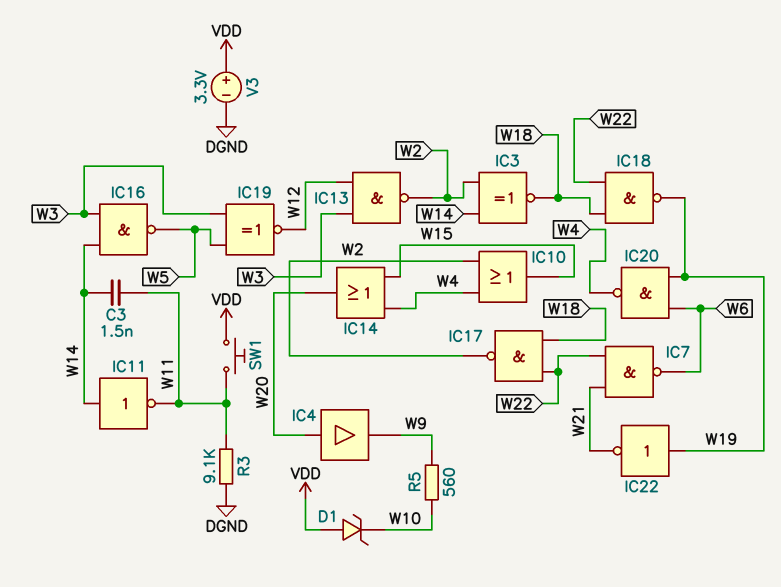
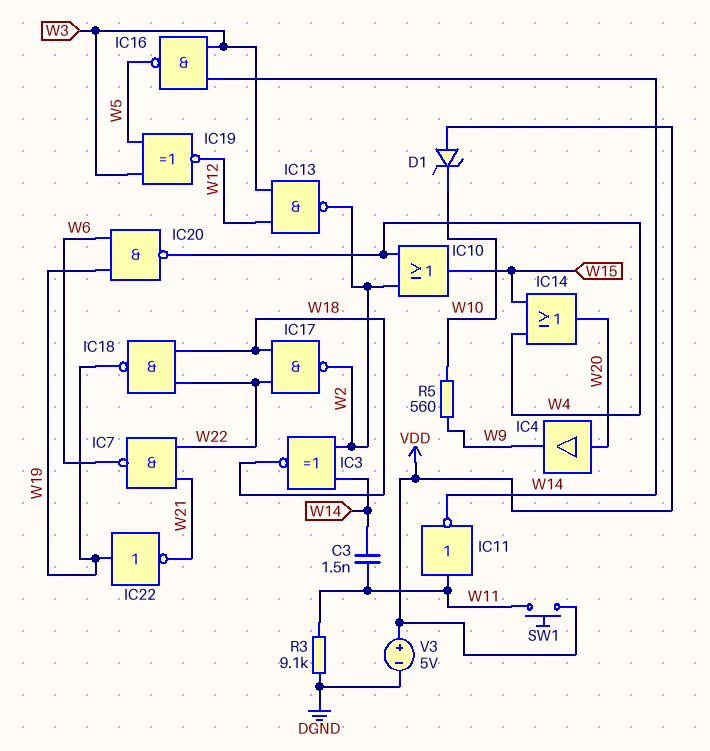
IC11: NOT (in W14, out W11) -> NOT (in W11, out W14)
V3: 3.3V (plus VDD, minus DGND) -> 5V (plus VDD, minus DGND)

